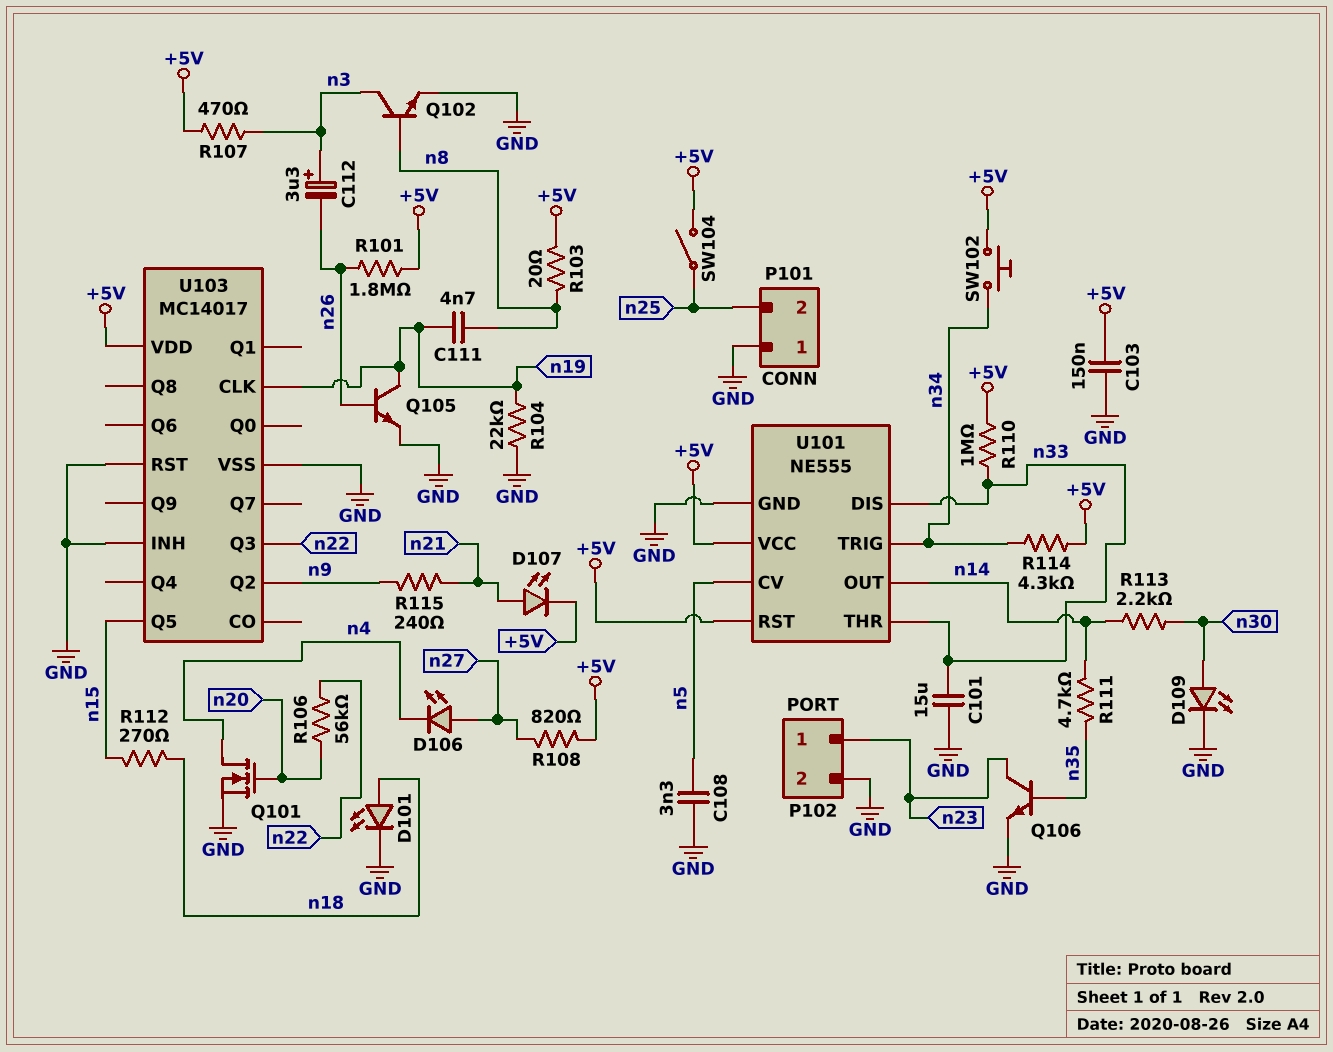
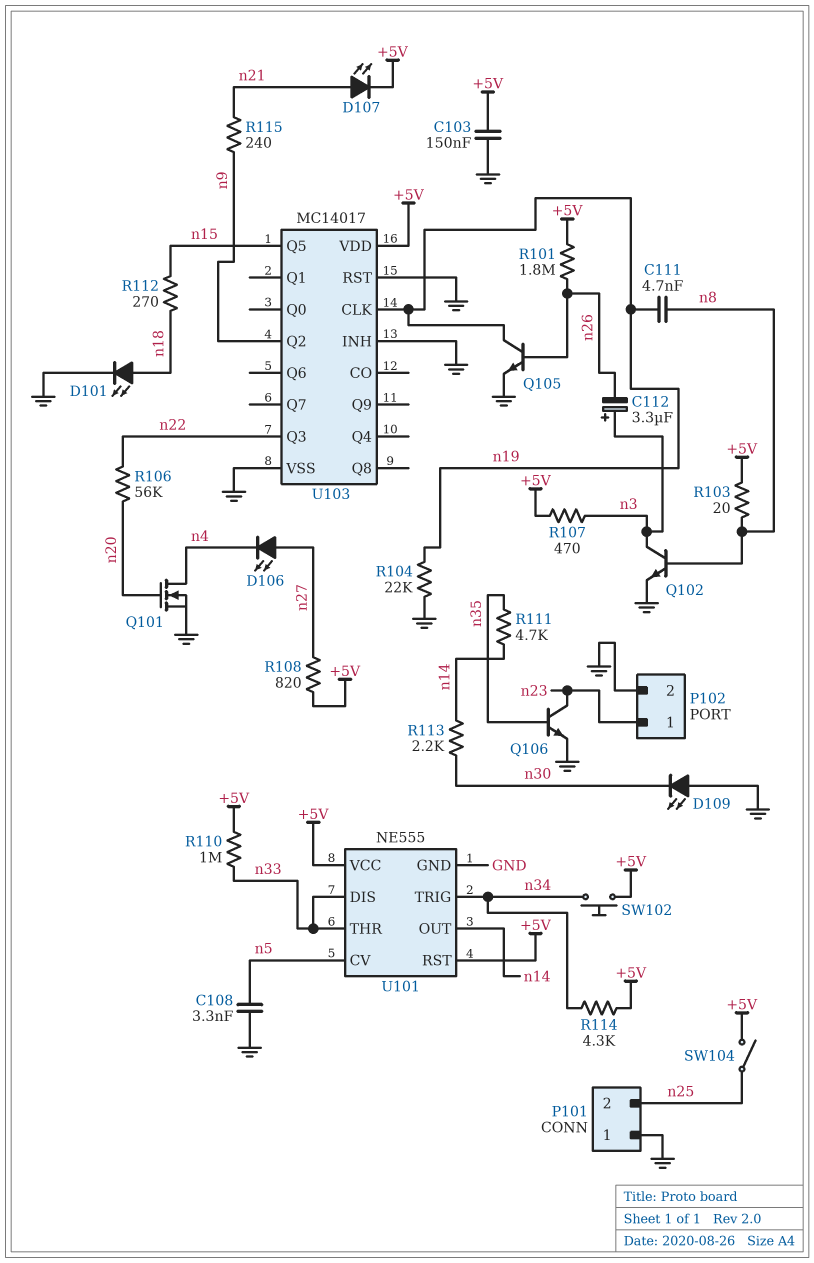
C101: 15uF (GND, n33) -> none
D109: LED (A n30, K GND) -> LED (A GND, K n30)

